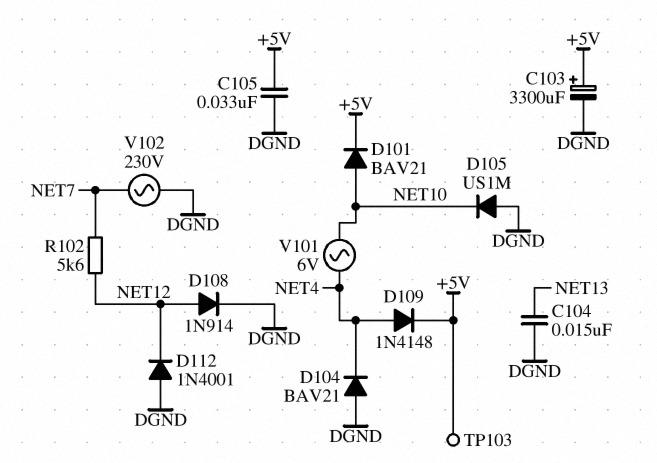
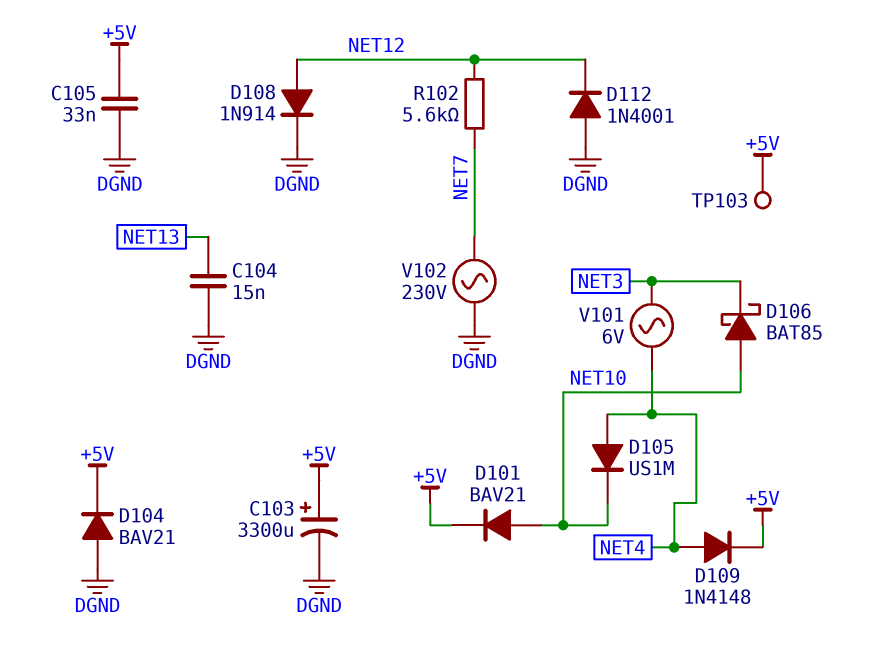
D104: diode BAV21 (A DGND, K NET4) -> diode BAV21 (A DGND, K +5V)
D105: diode US1M (A DGND, K NET10) -> diode US1M (A NET4, K NET10)
D106: none -> schottky BAT85 (A NET10, K NET3)
V101: AC 6V (NET4, NET10) -> AC 6V (NET3, NET4)

